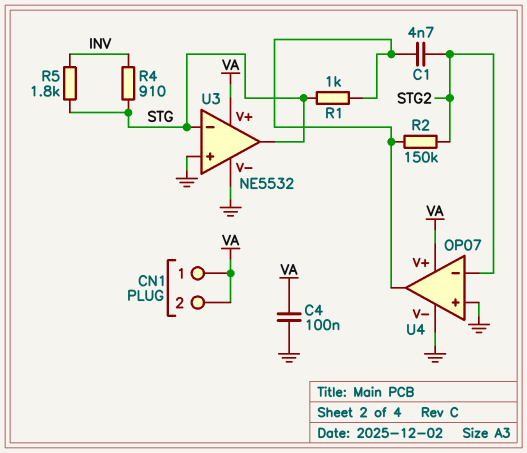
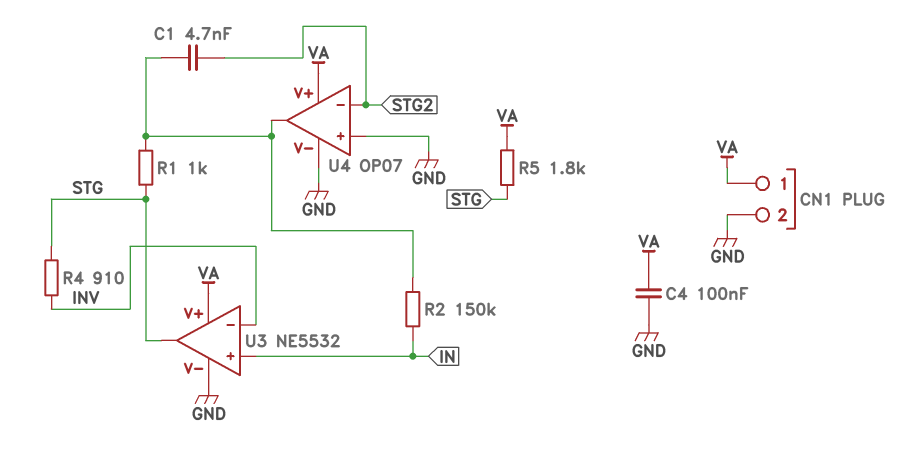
CN1 pin 2: VA -> GND
R2: 150k (STG2, U4/out) -> 150k (IN, U4/out)
R5: 1.8k (INV, STG) -> 1.8k (STG, VA)
U3 pin in+: GND -> IN
U3 pin in-: STG -> INV

